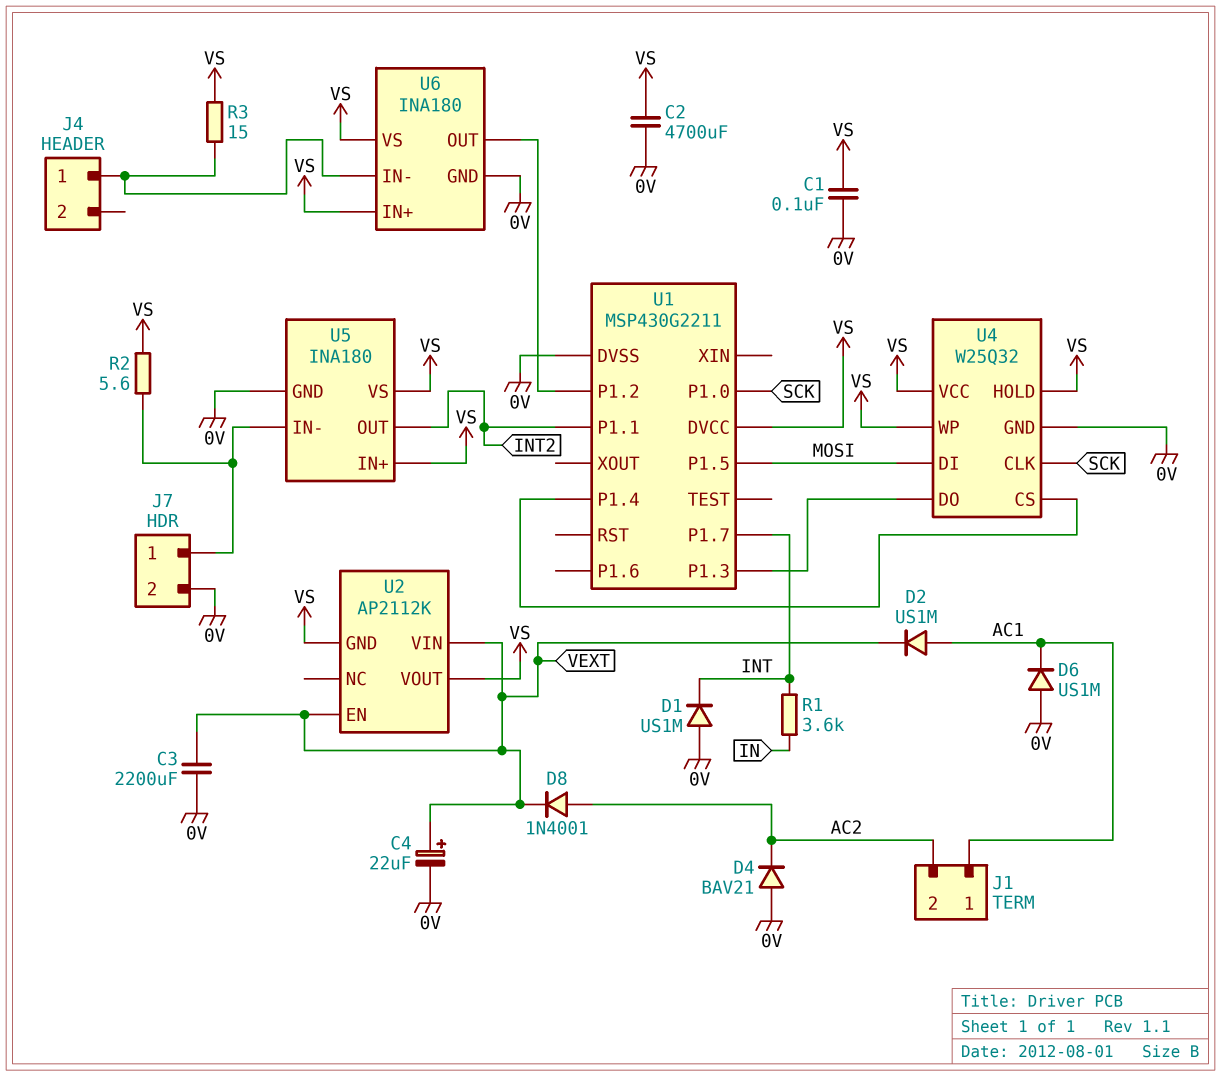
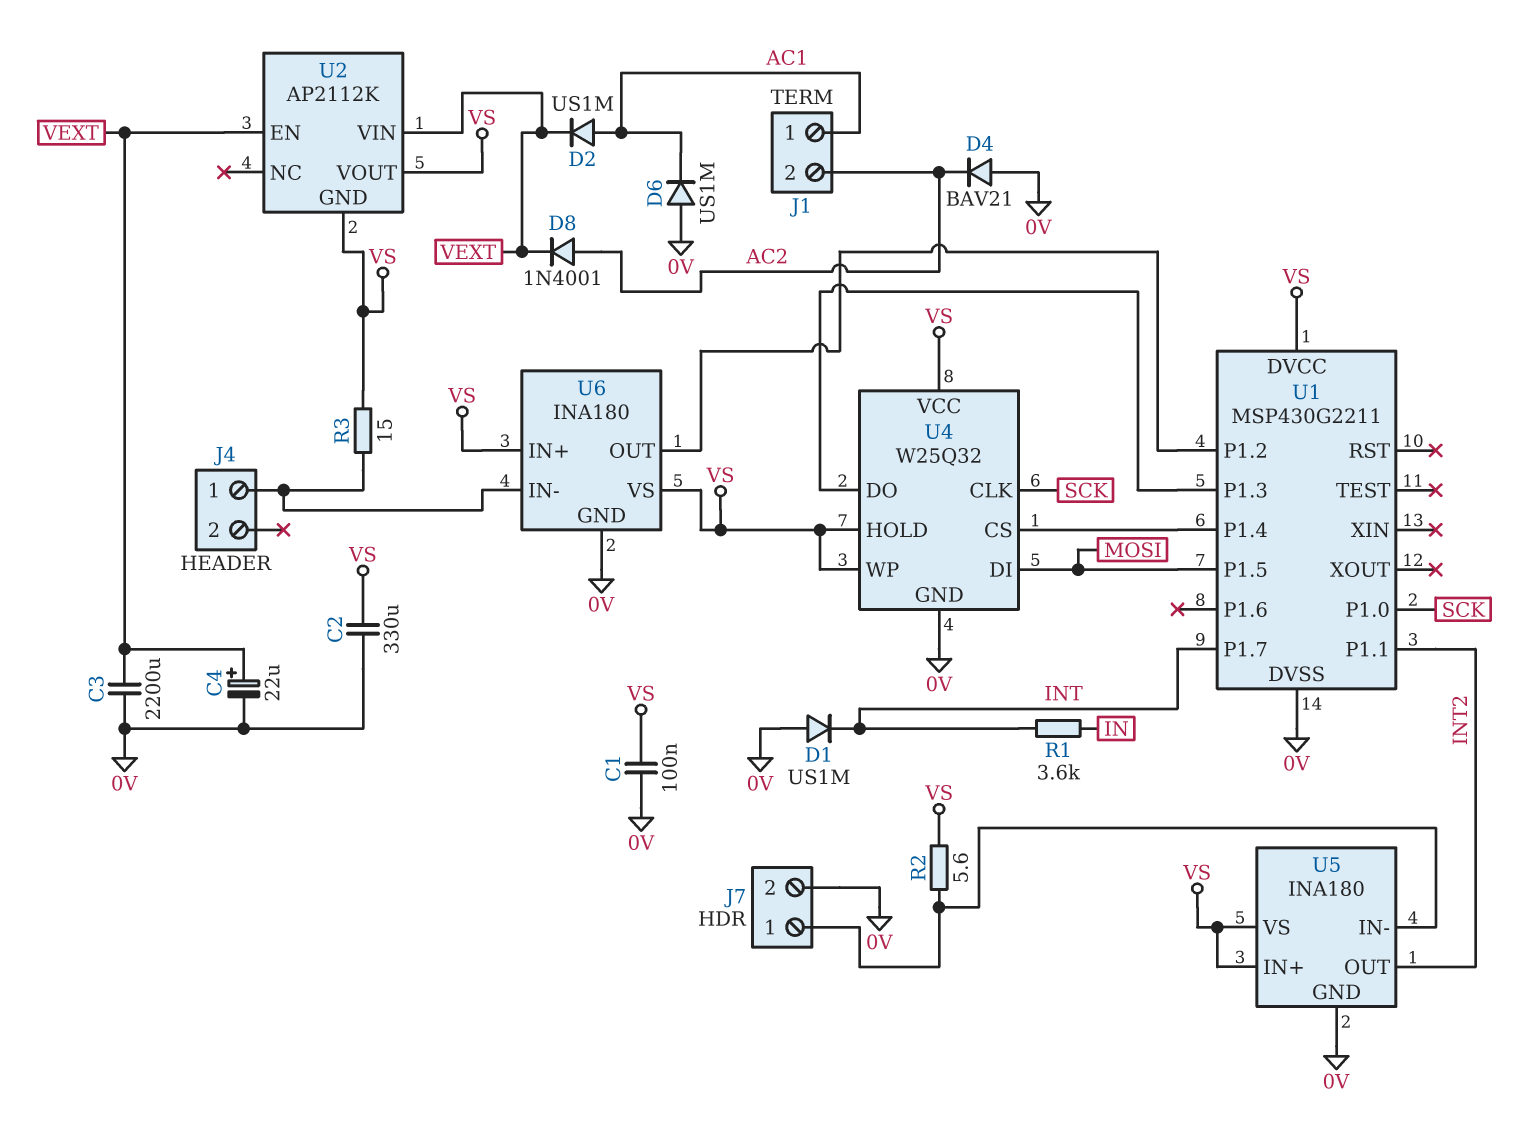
C2: 4700uF (0V, VS) -> 330uF (0V, VS)

